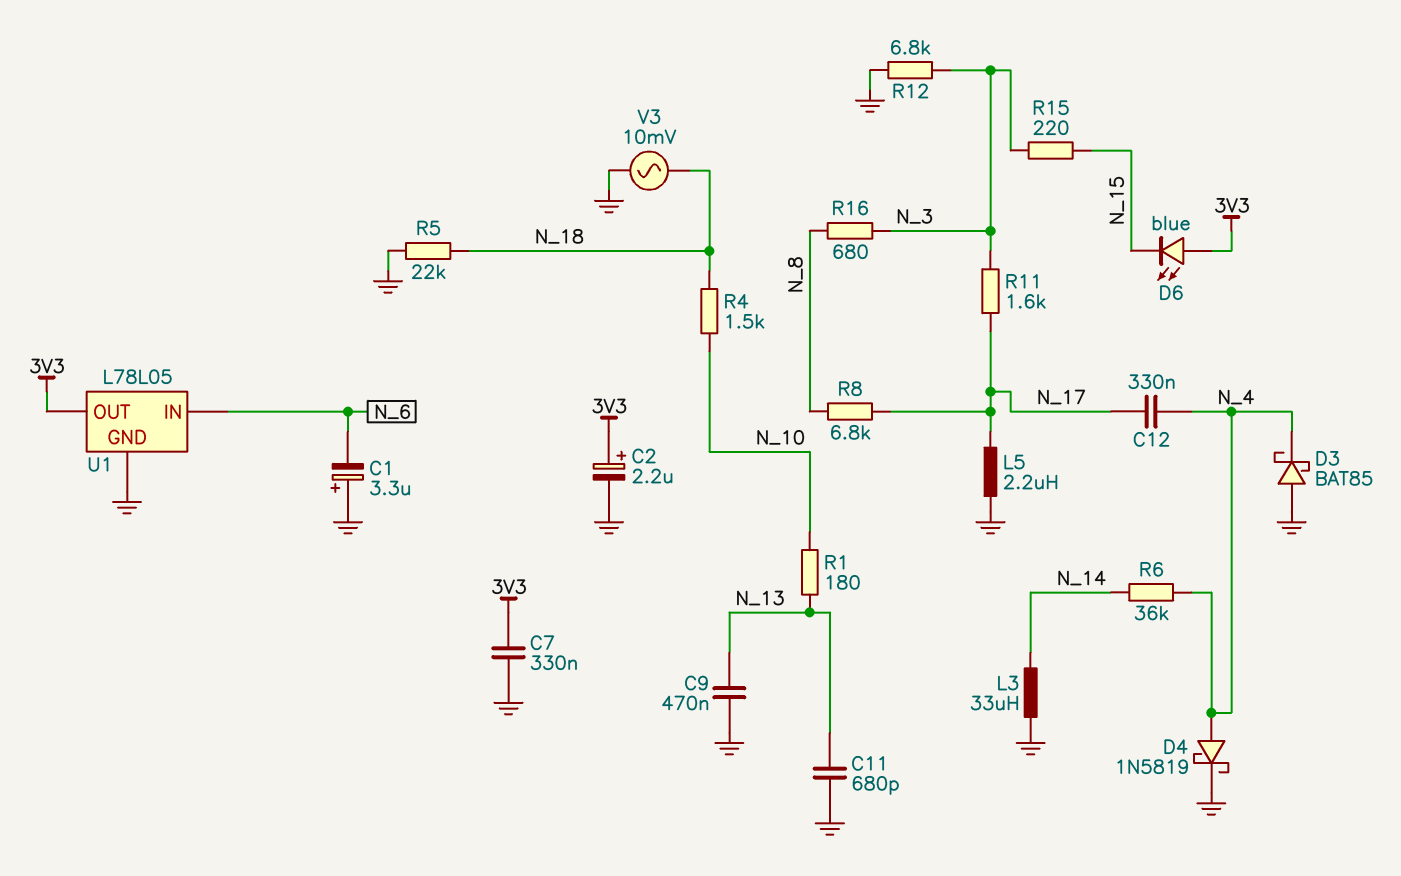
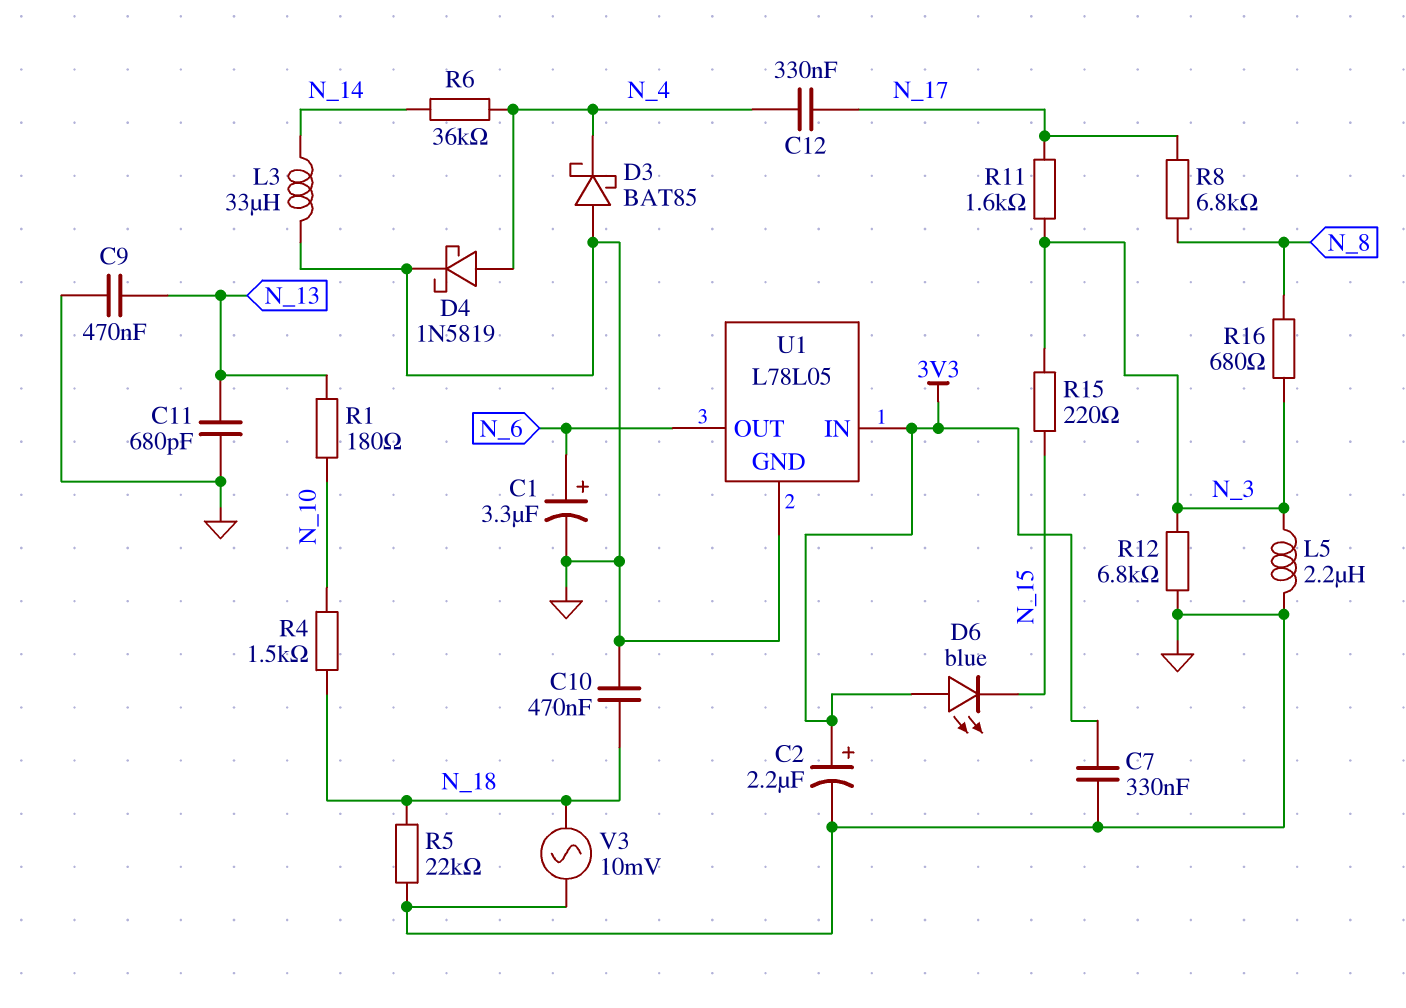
C1: 3.3uF (plus GND, minus N_6) -> 3.3uF (plus N_6, minus GND)
C10: none -> 470nF (GND, N_18)
L5: 2.2uH (GND, N_17) -> 2.2uH (GND, N_3)
U1 pin IN: N_6 -> 3V3
U1 pin OUT: 3V3 -> N_6

